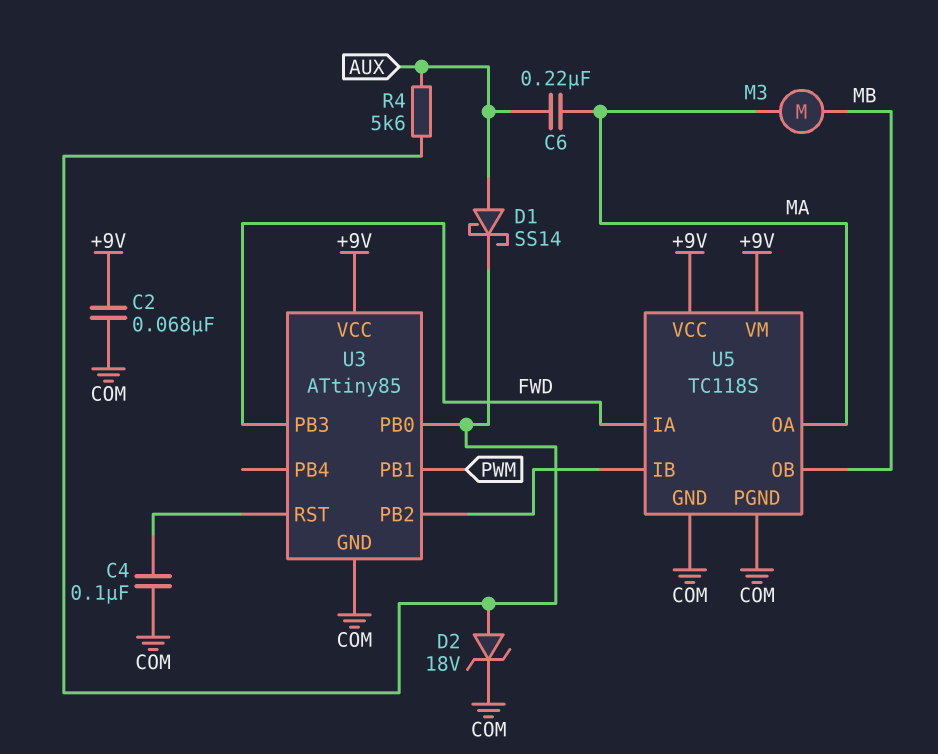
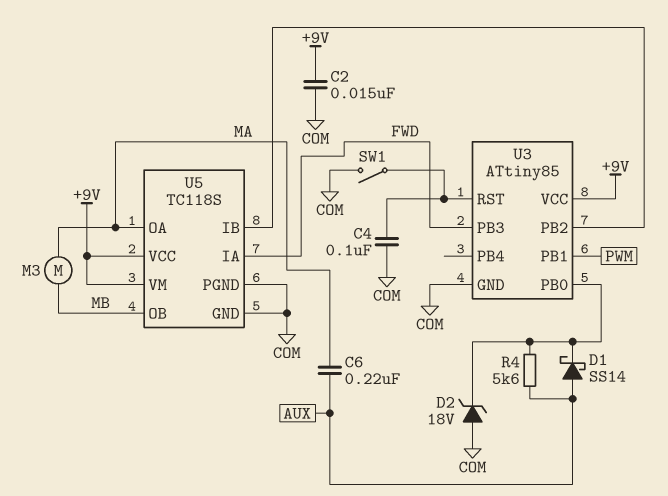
C2: 68nF (+9V, COM) -> 15nF (+9V, COM)
D2: zener 18V (A U3/PB0, K COM) -> zener 18V (A COM, K U3/PB0)
SW1: none -> switch (COM, U3/RST)

